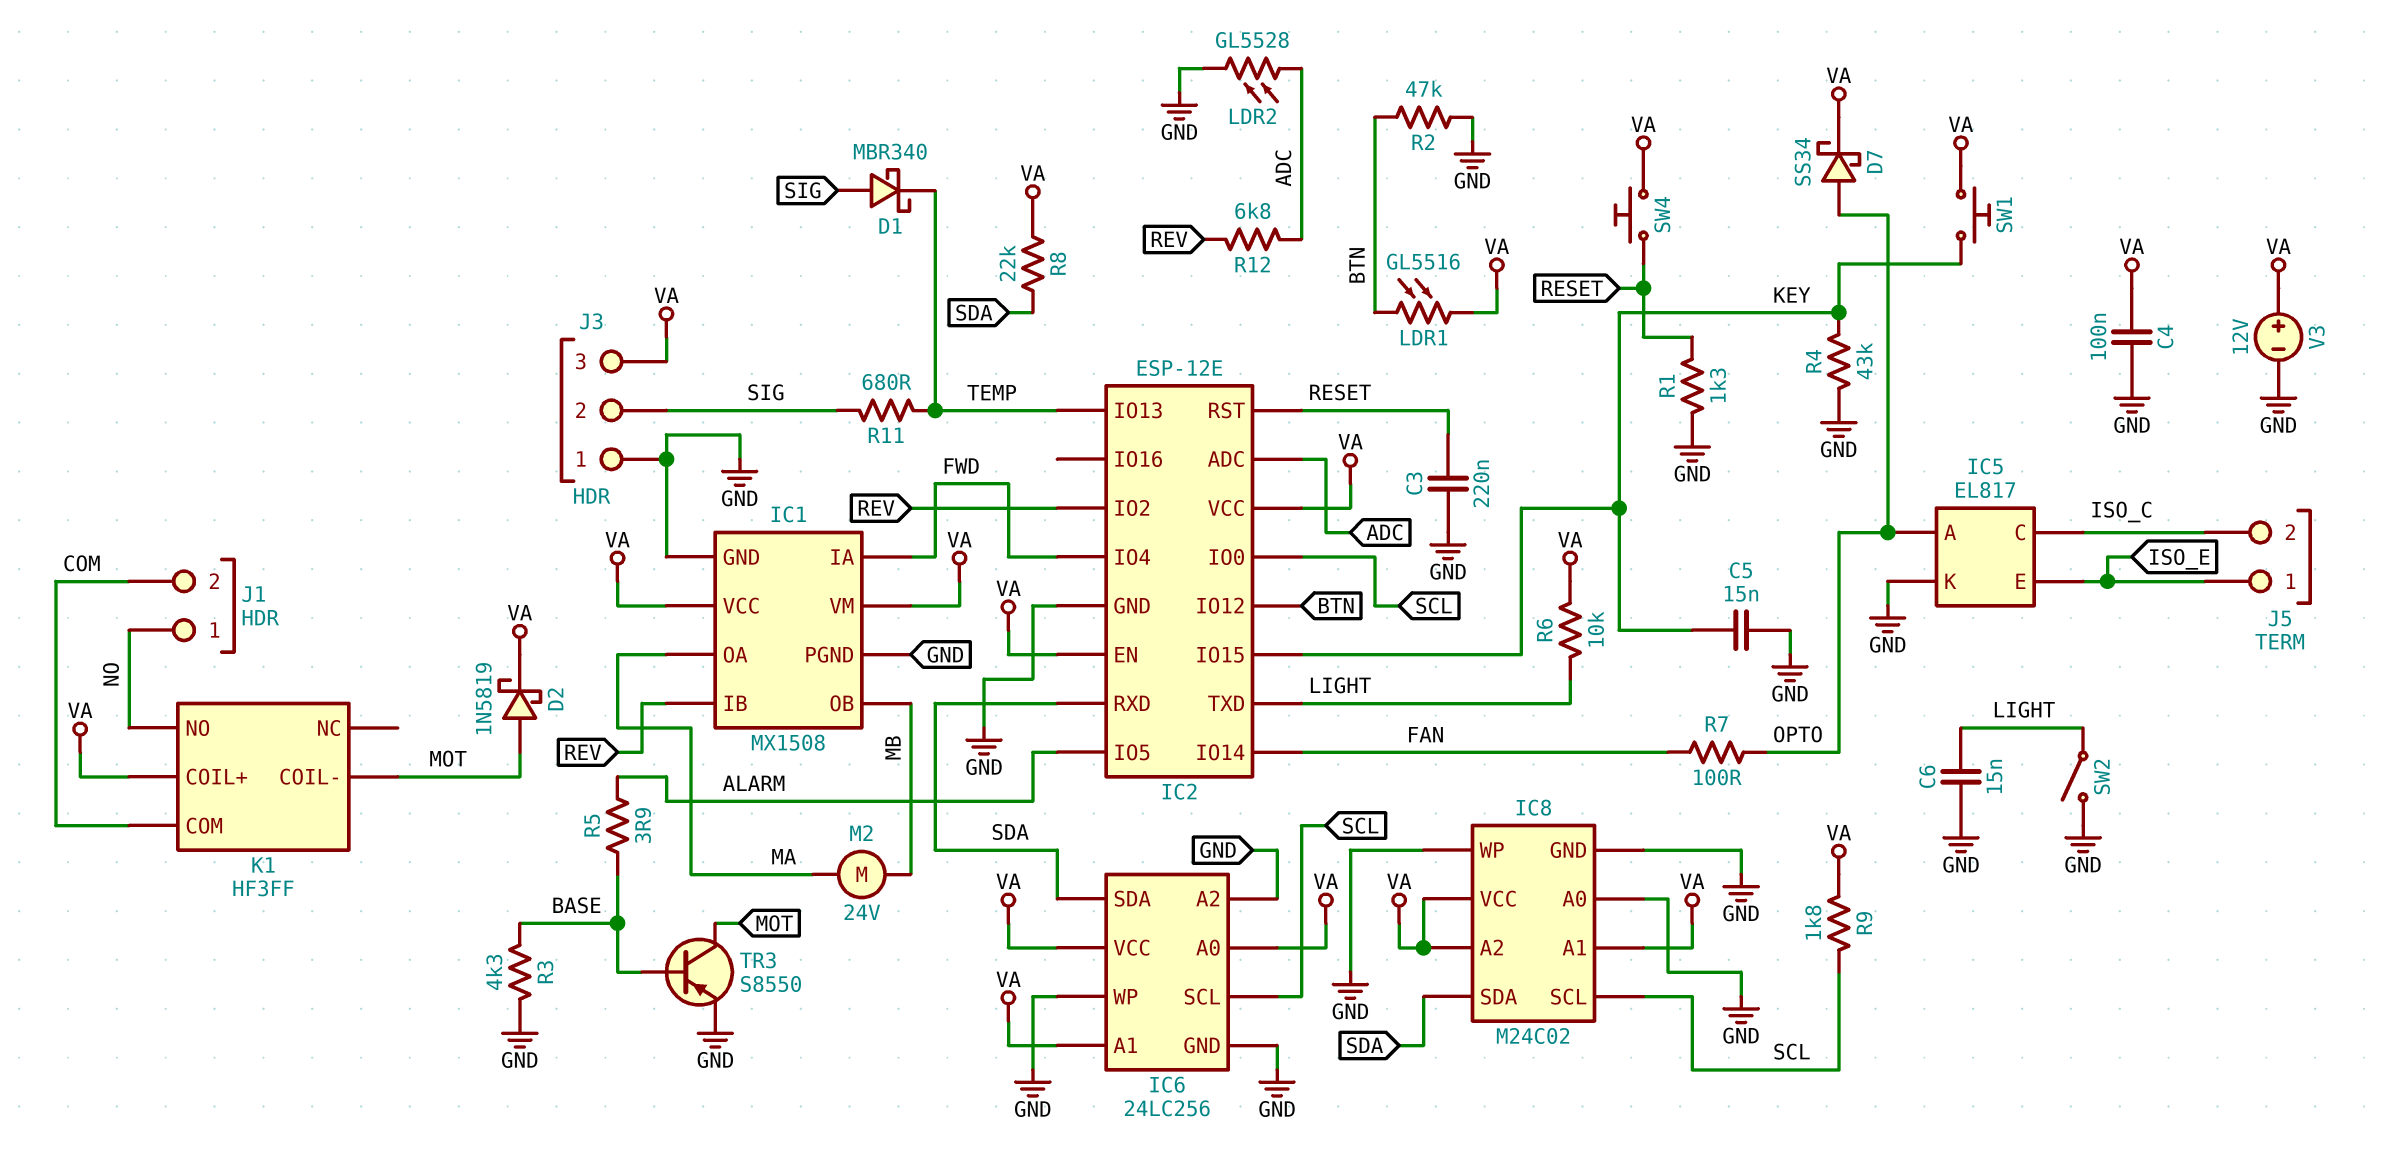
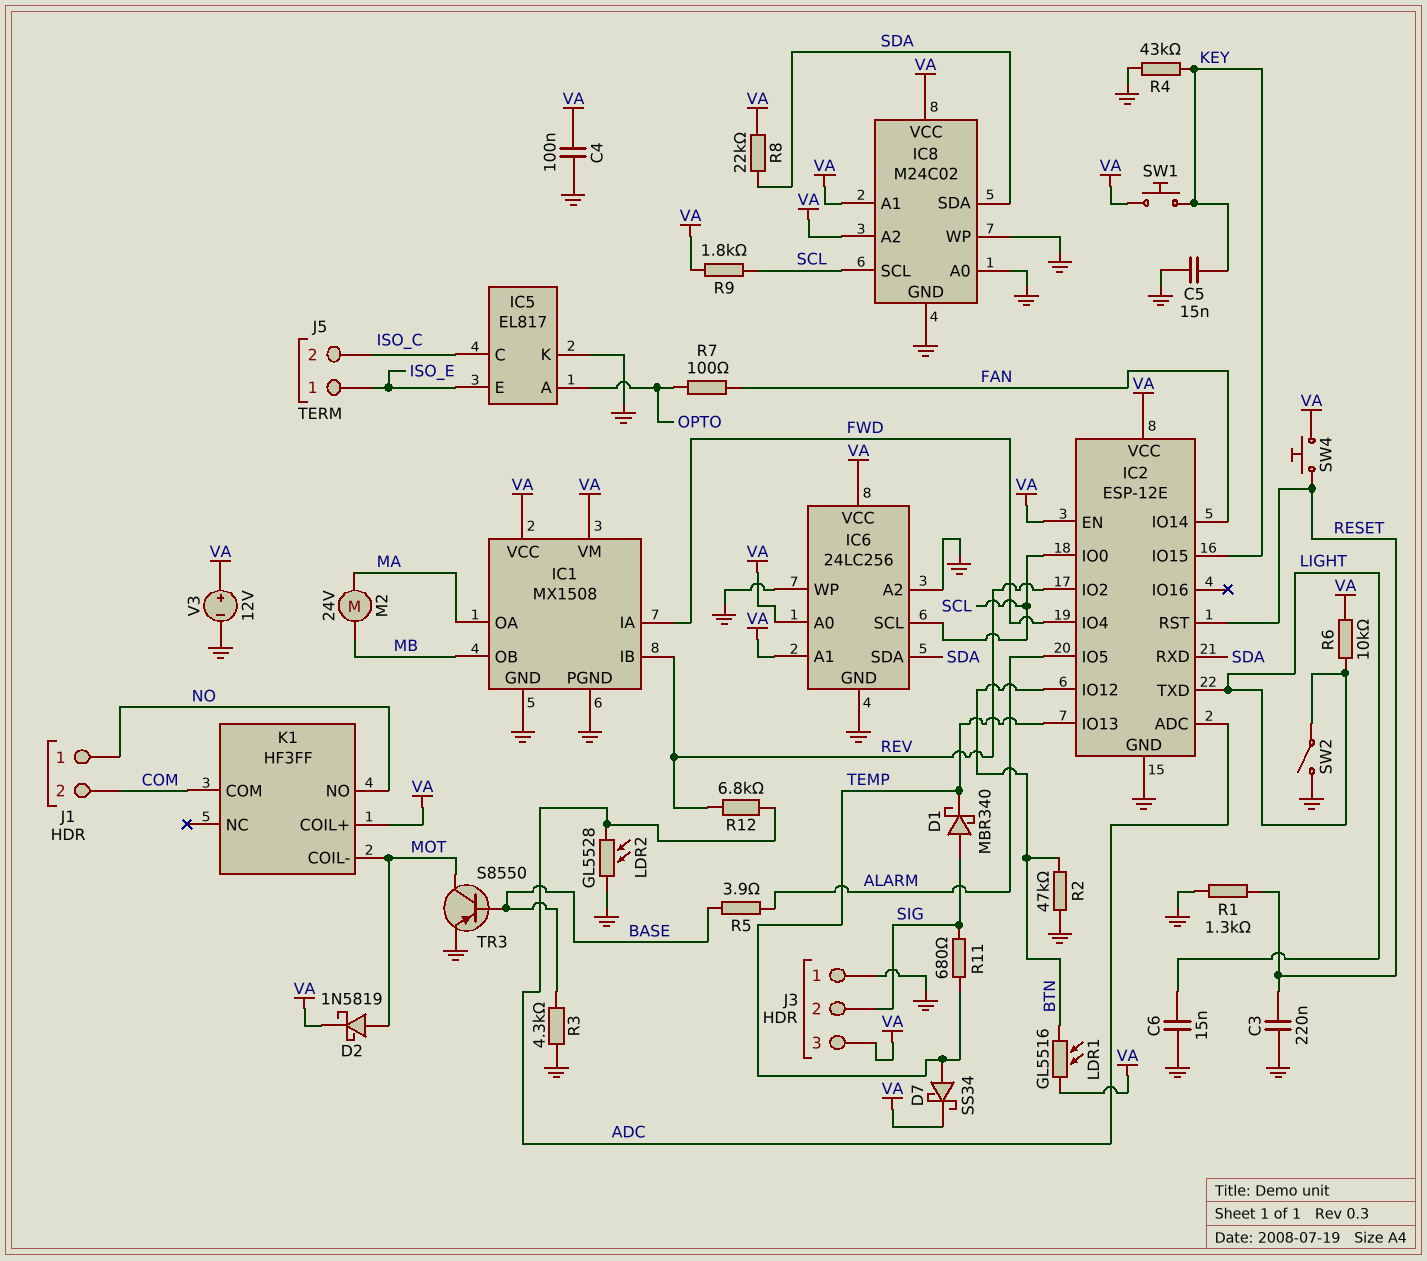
D7: schottky SS34 (A OPTO, K VA) -> schottky SS34 (A TEMP, K VA)

